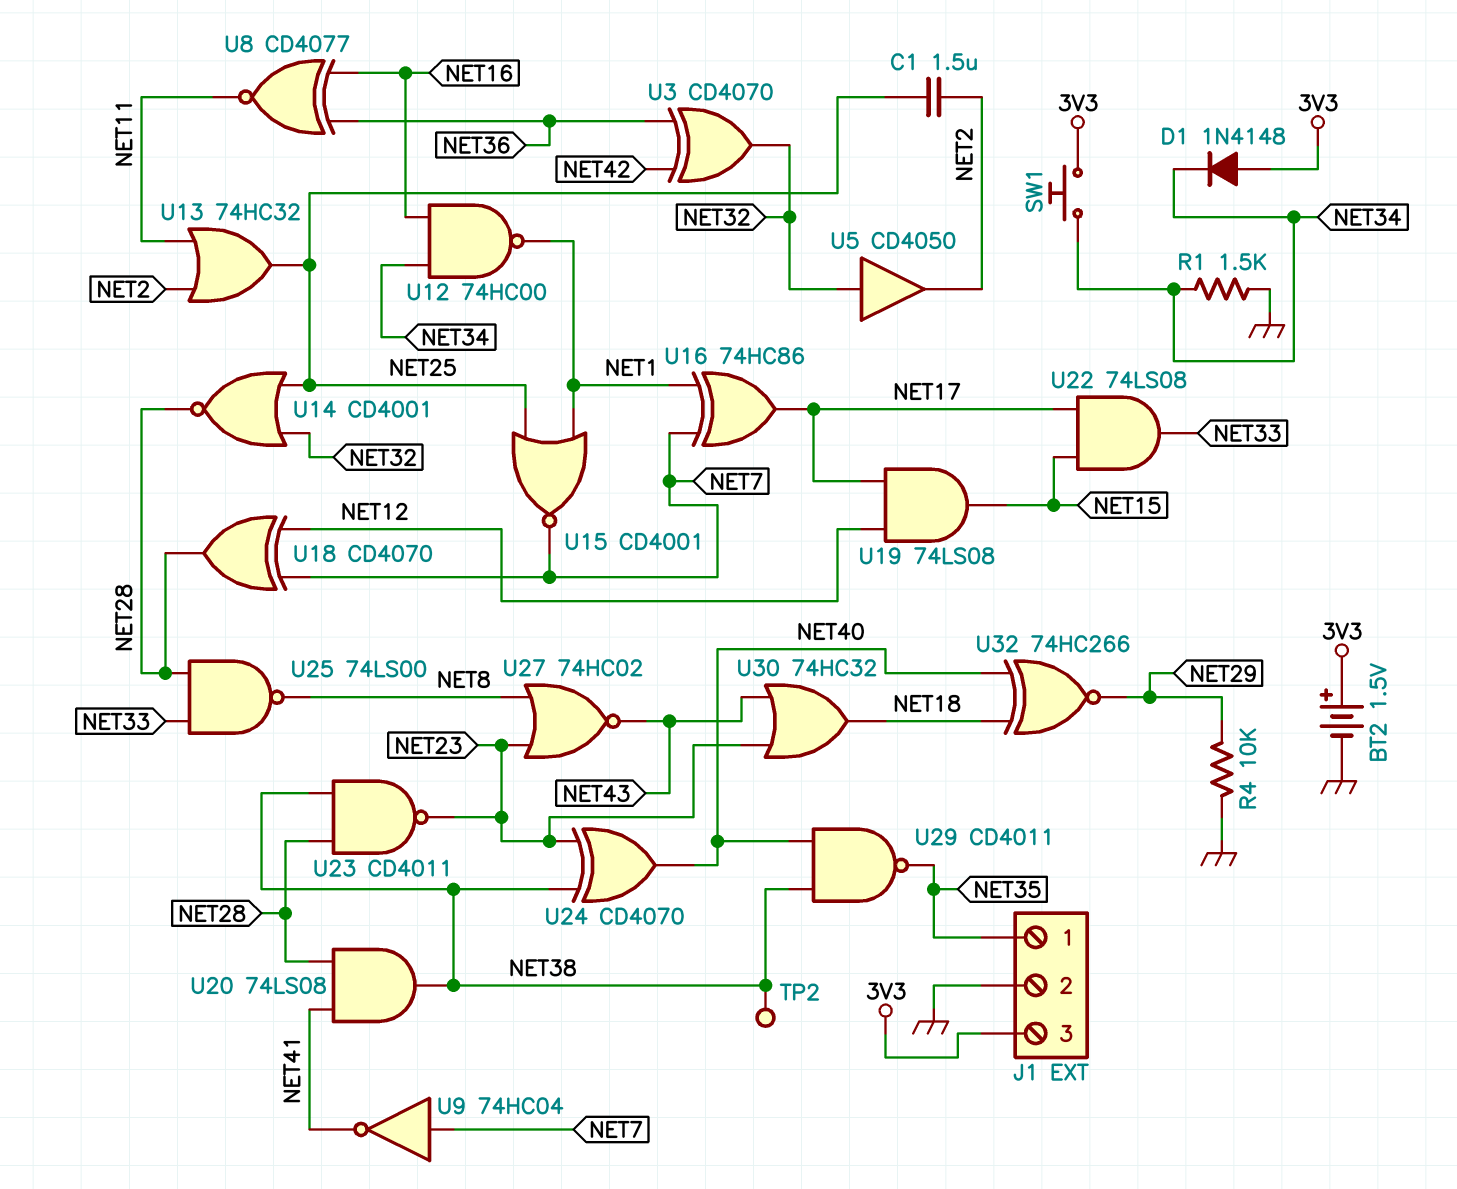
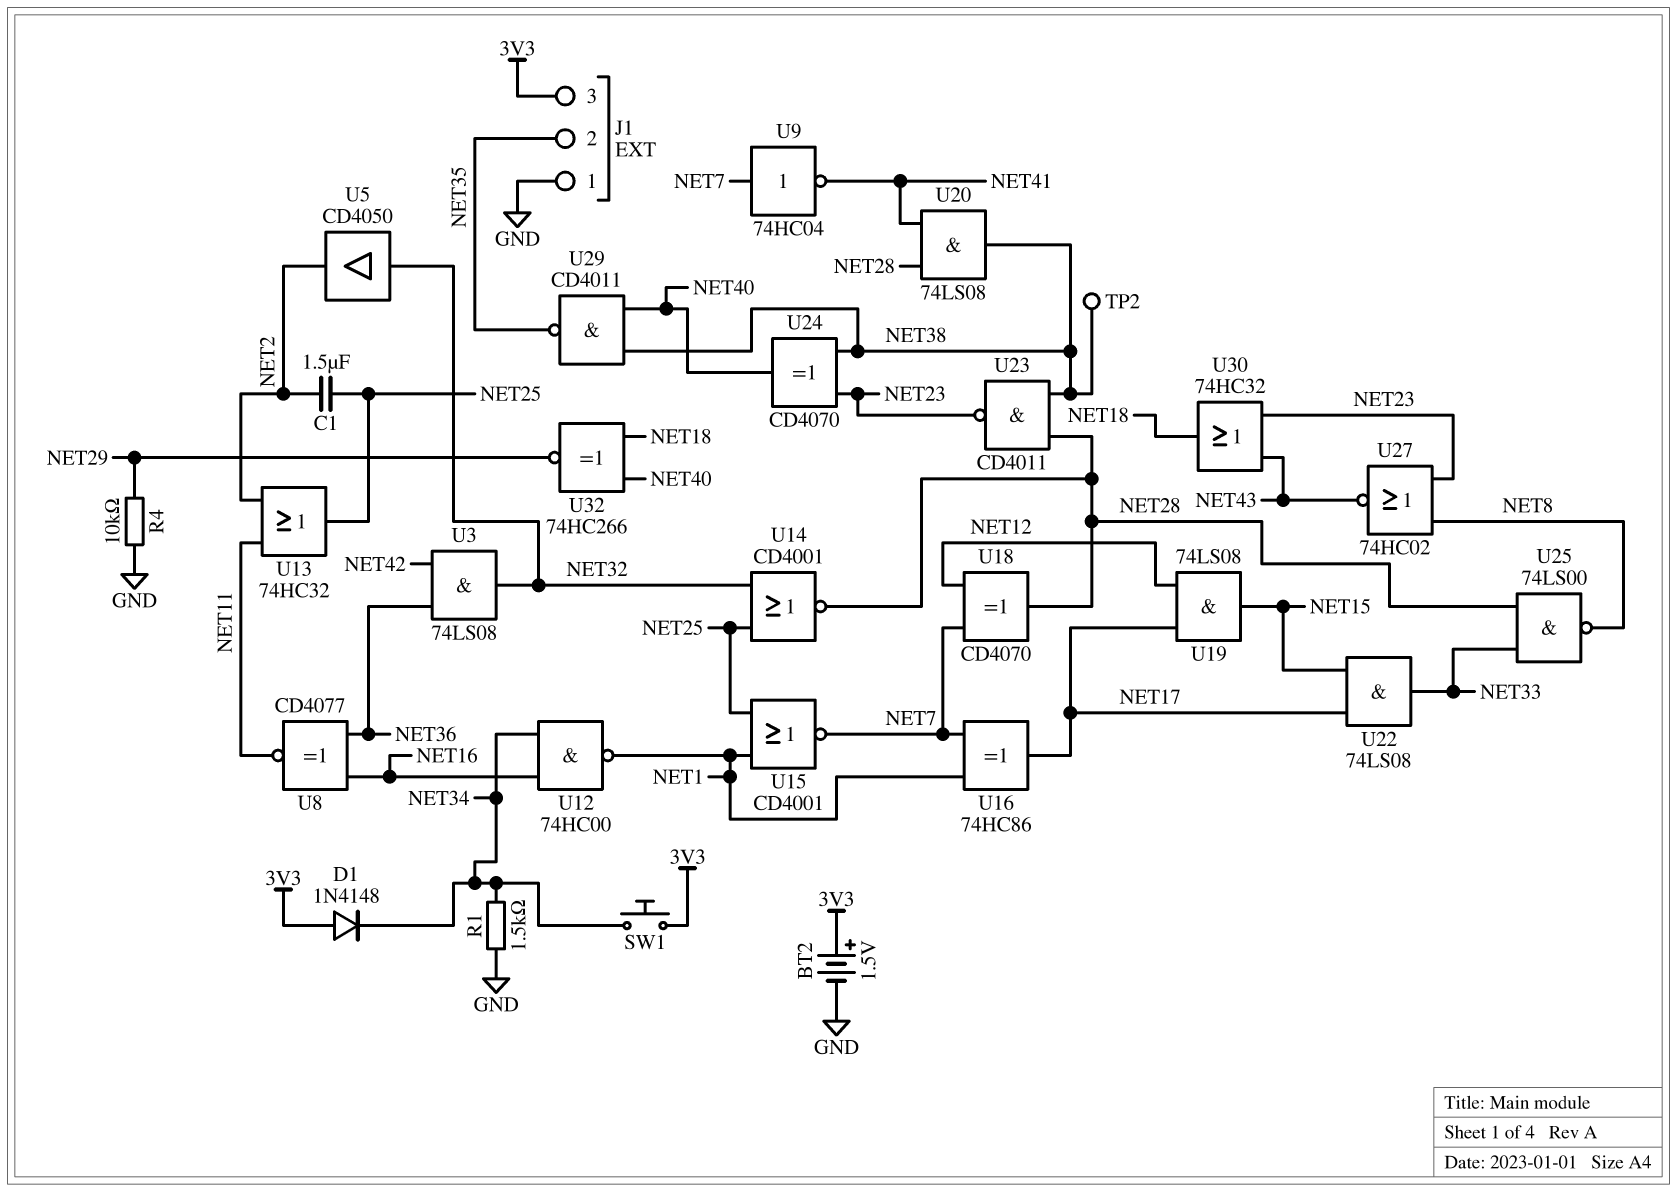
J1 pin 1: NET35 -> GND
J1 pin 2: GND -> NET35
U3: XOR CD4070 (in NET36, in NET42, out NET32) -> AND 74LS08 (in NET36, in NET42, out NET32)

